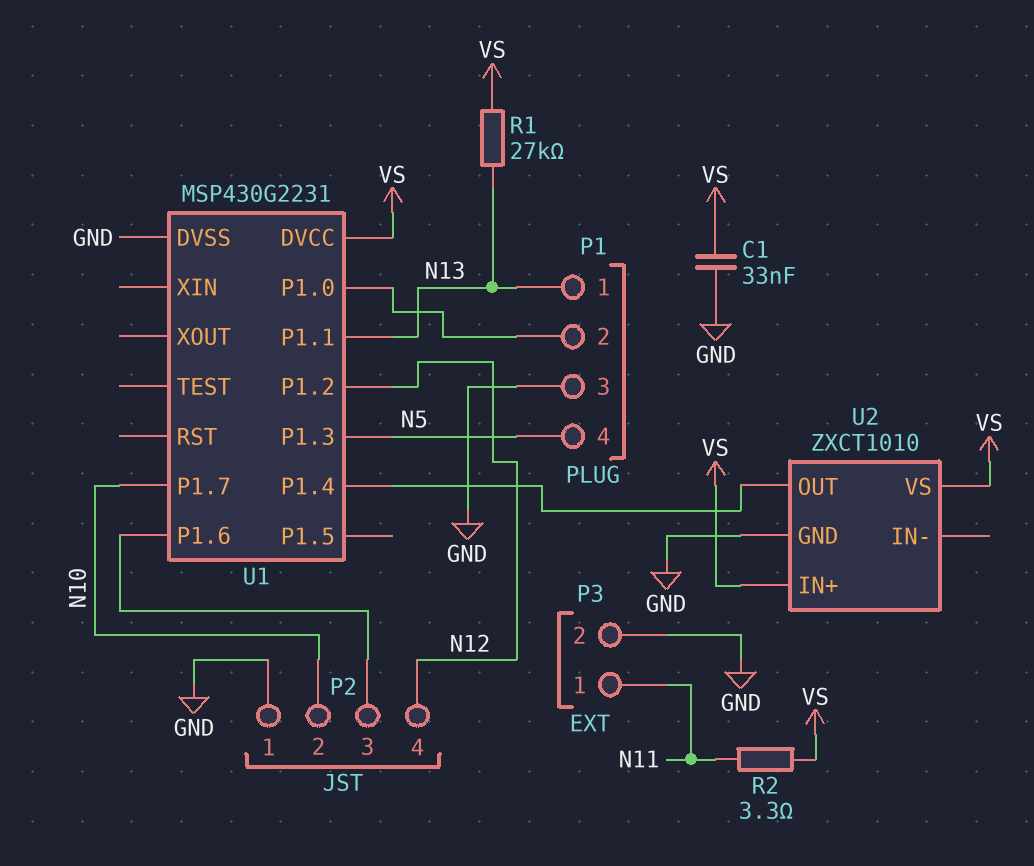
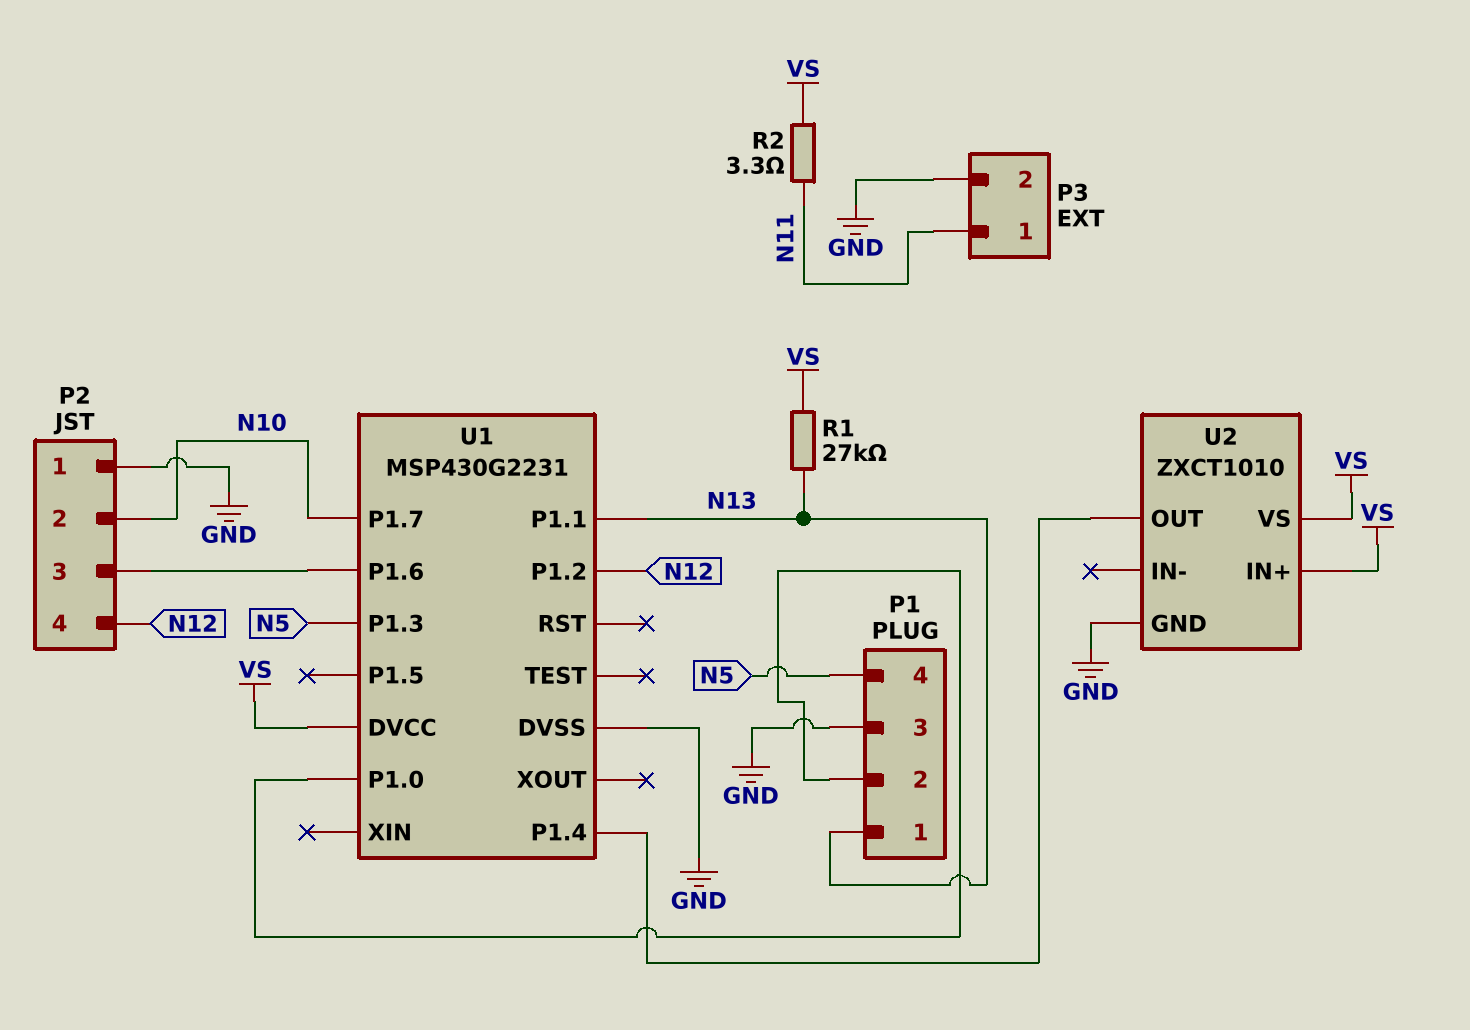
C1: 33nF (GND, VS) -> none

